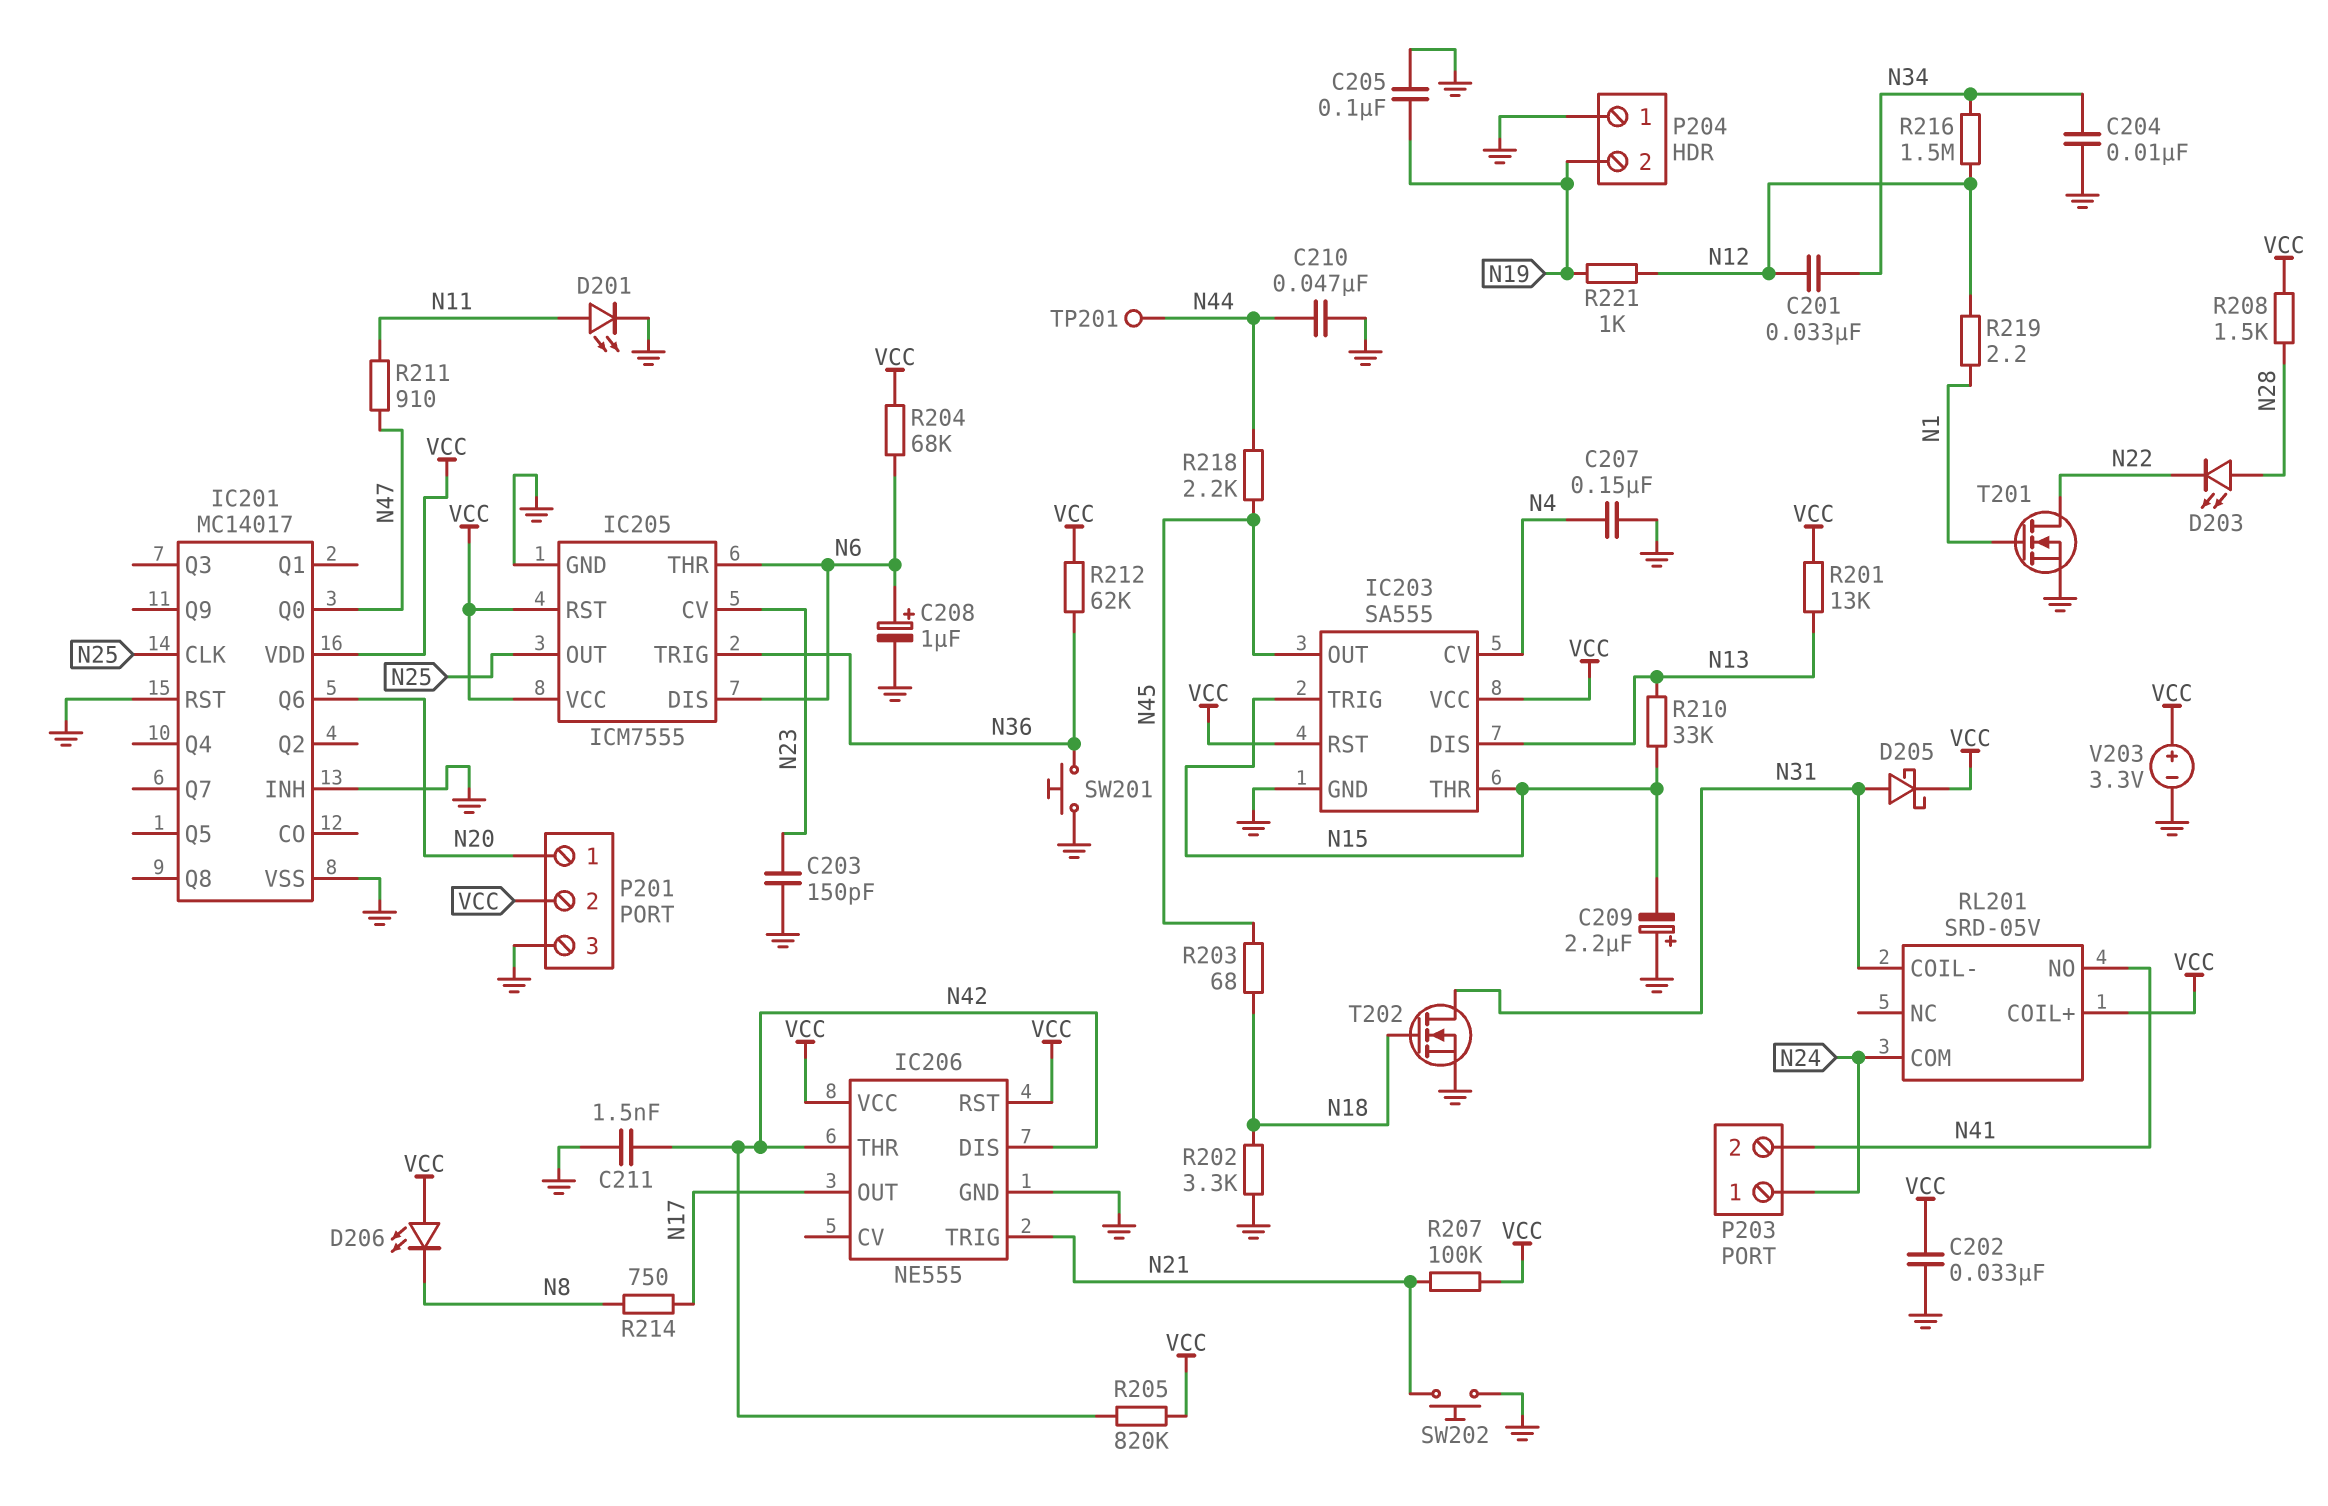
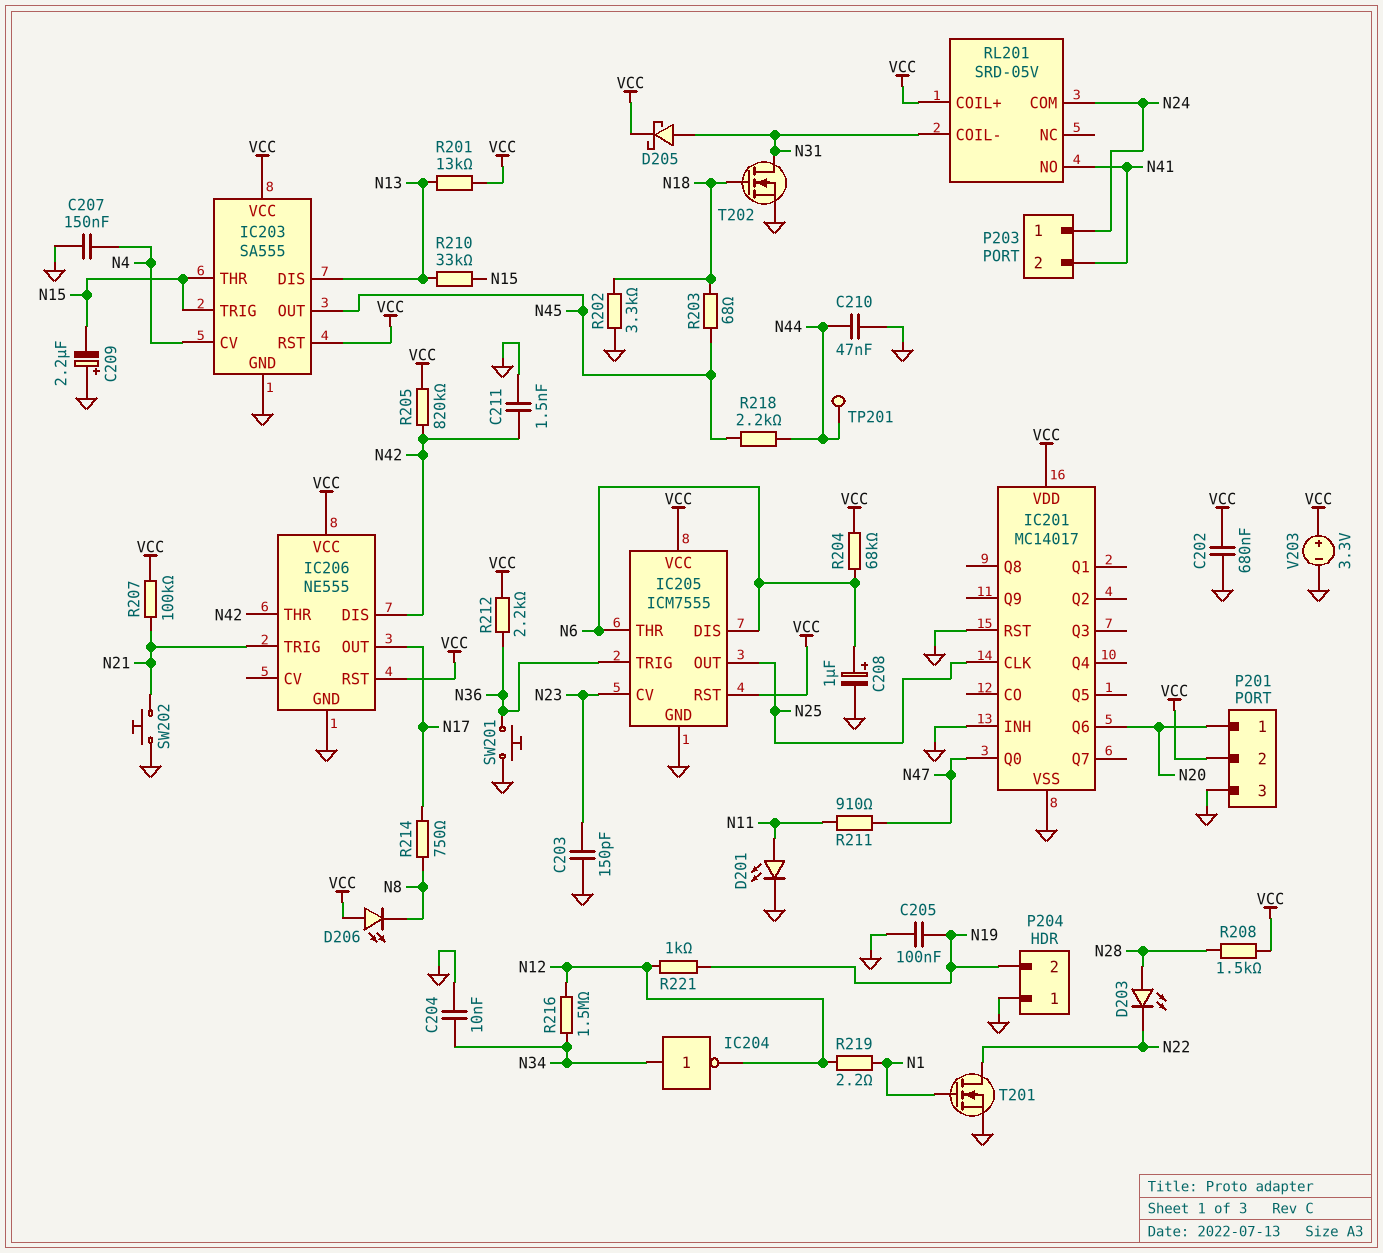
C201: 33nF (N12, N34) -> none
C202: 33nF (GND, VCC) -> 680nF (GND, VCC)
IC204: none -> NOT (in N34, out N12)
R212: 62k (N36, VCC) -> 2.2k (N36, VCC)

